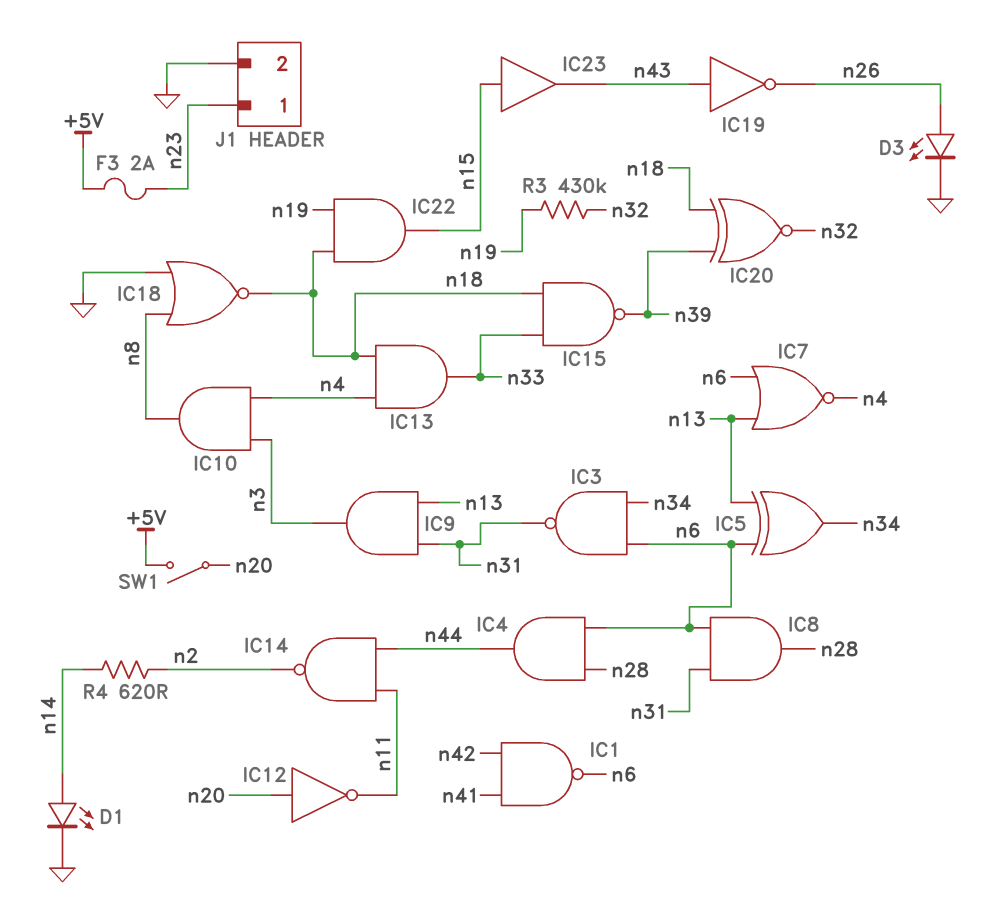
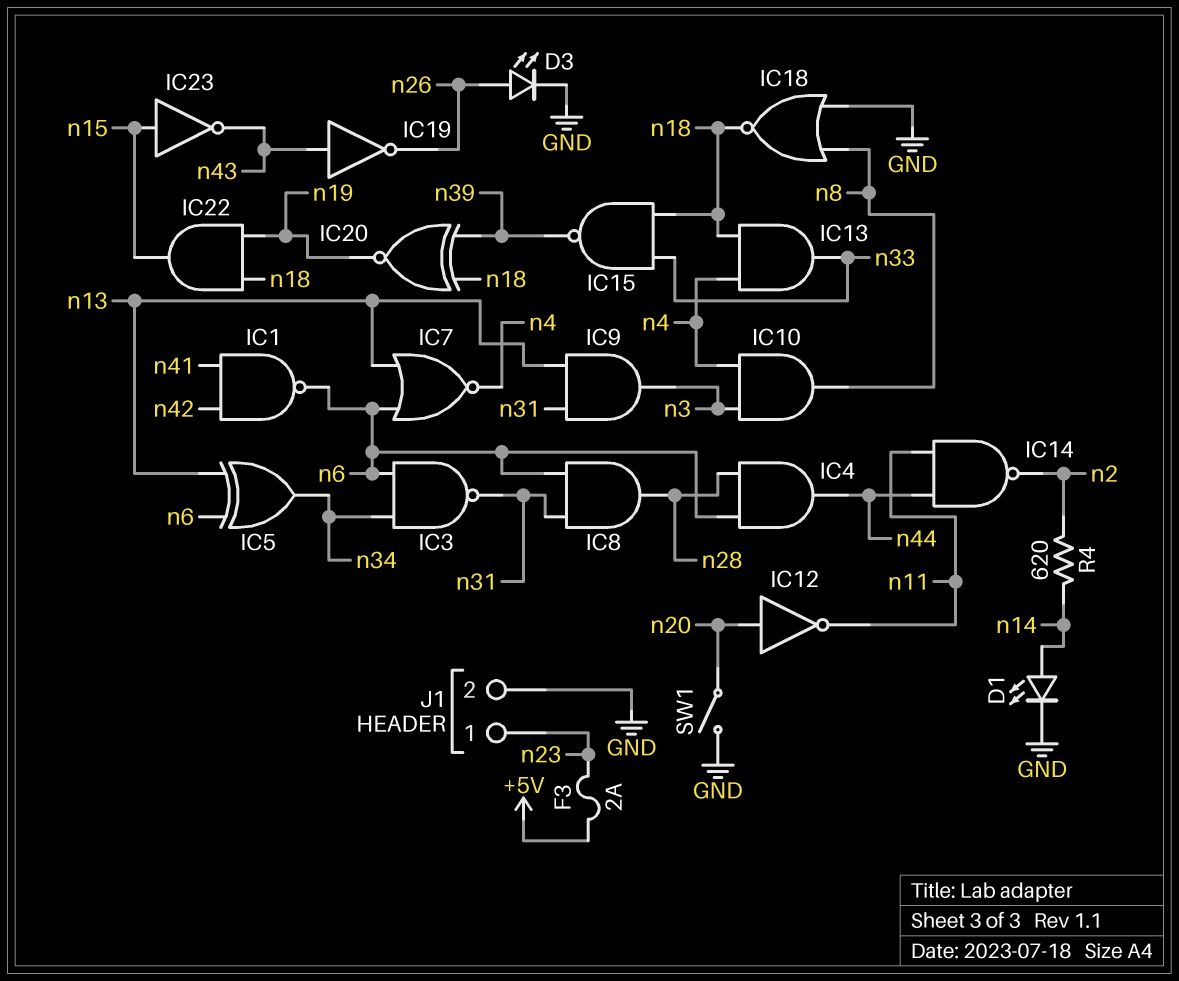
IC20: XNOR (in n18, in n39, out n32) -> XNOR (in n18, in n39, out n19)
IC23: buffer (in n15, out n43) -> NOT (in n15, out n43)
R3: 430k (n19, n32) -> none
SW1: switch (+5V, n20) -> switch (GND, n20)

